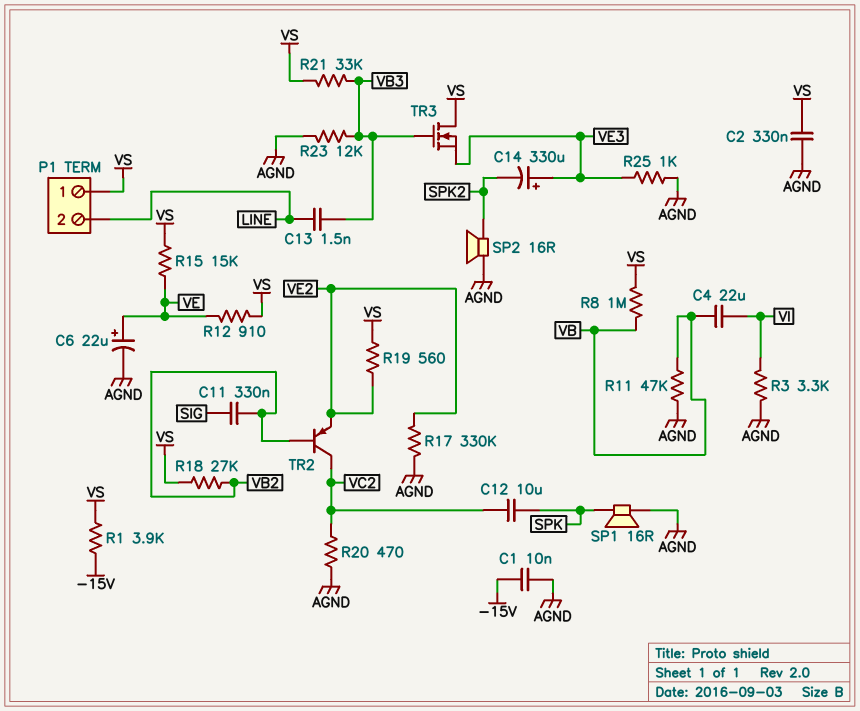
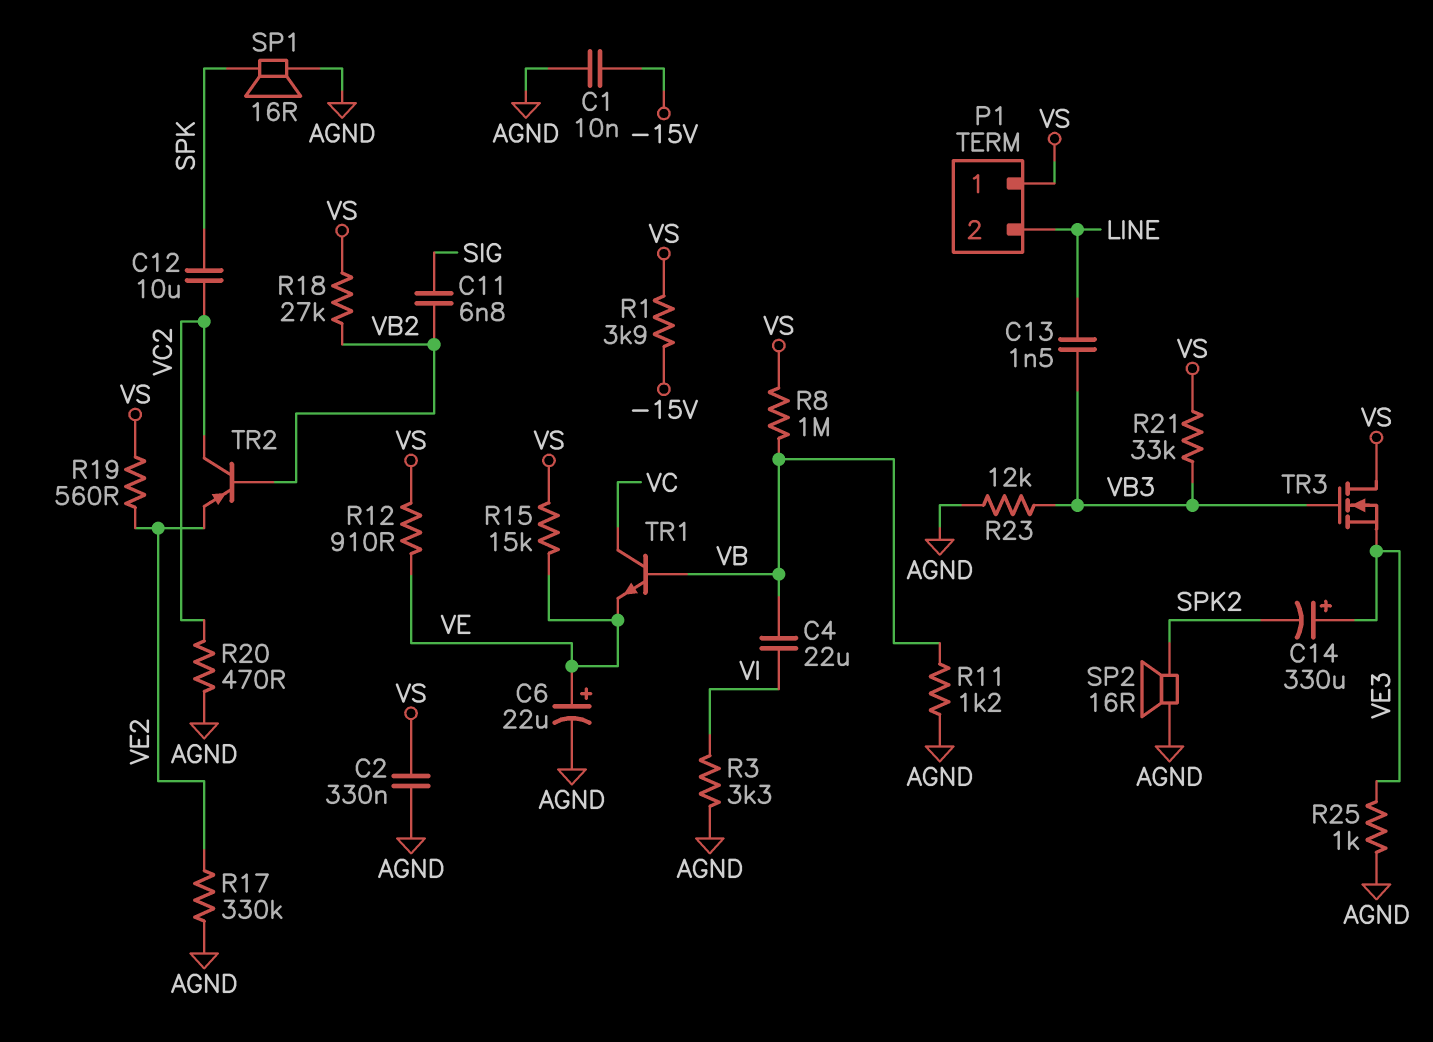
C11: 330nF (SIG, VB2) -> 6.8nF (SIG, VB2)
R11: 47k (AGND, VB) -> 1.2k (AGND, VB)
TR1: none -> NPN (B VB, C VC, E VE)

